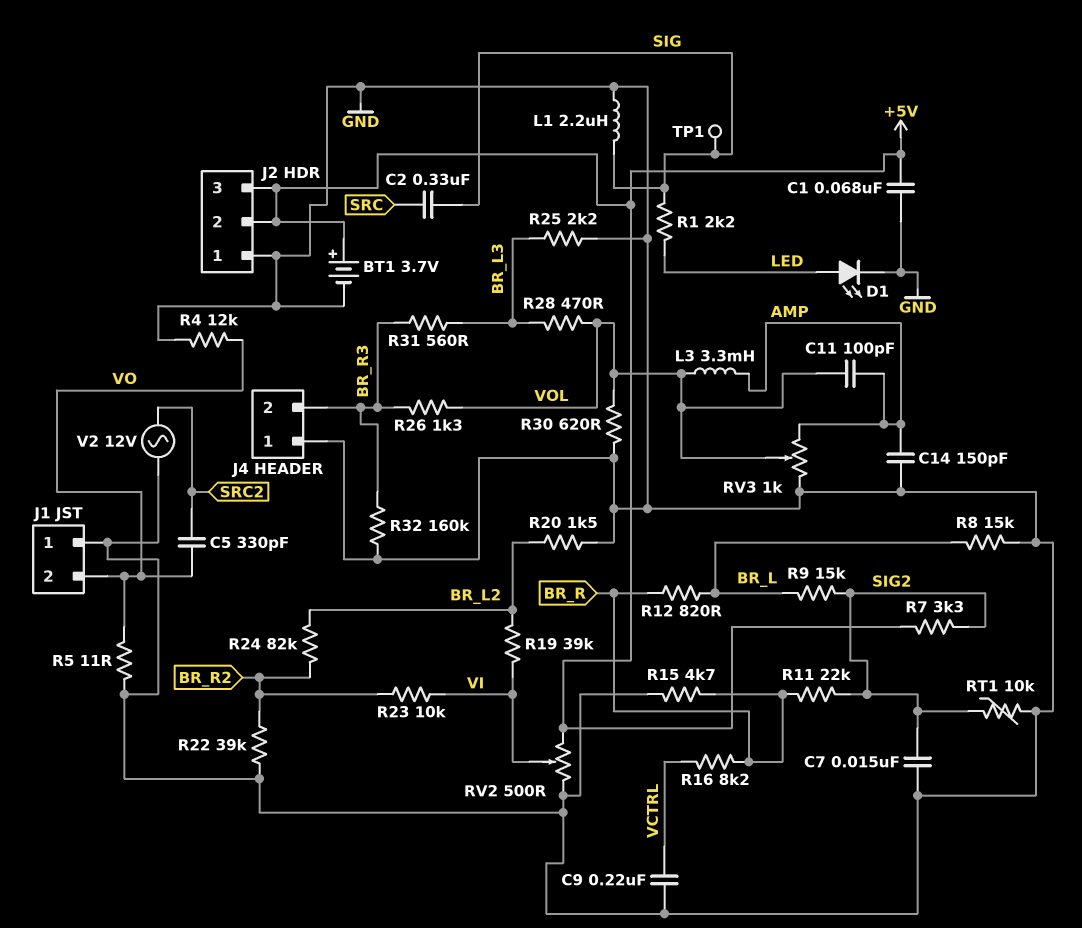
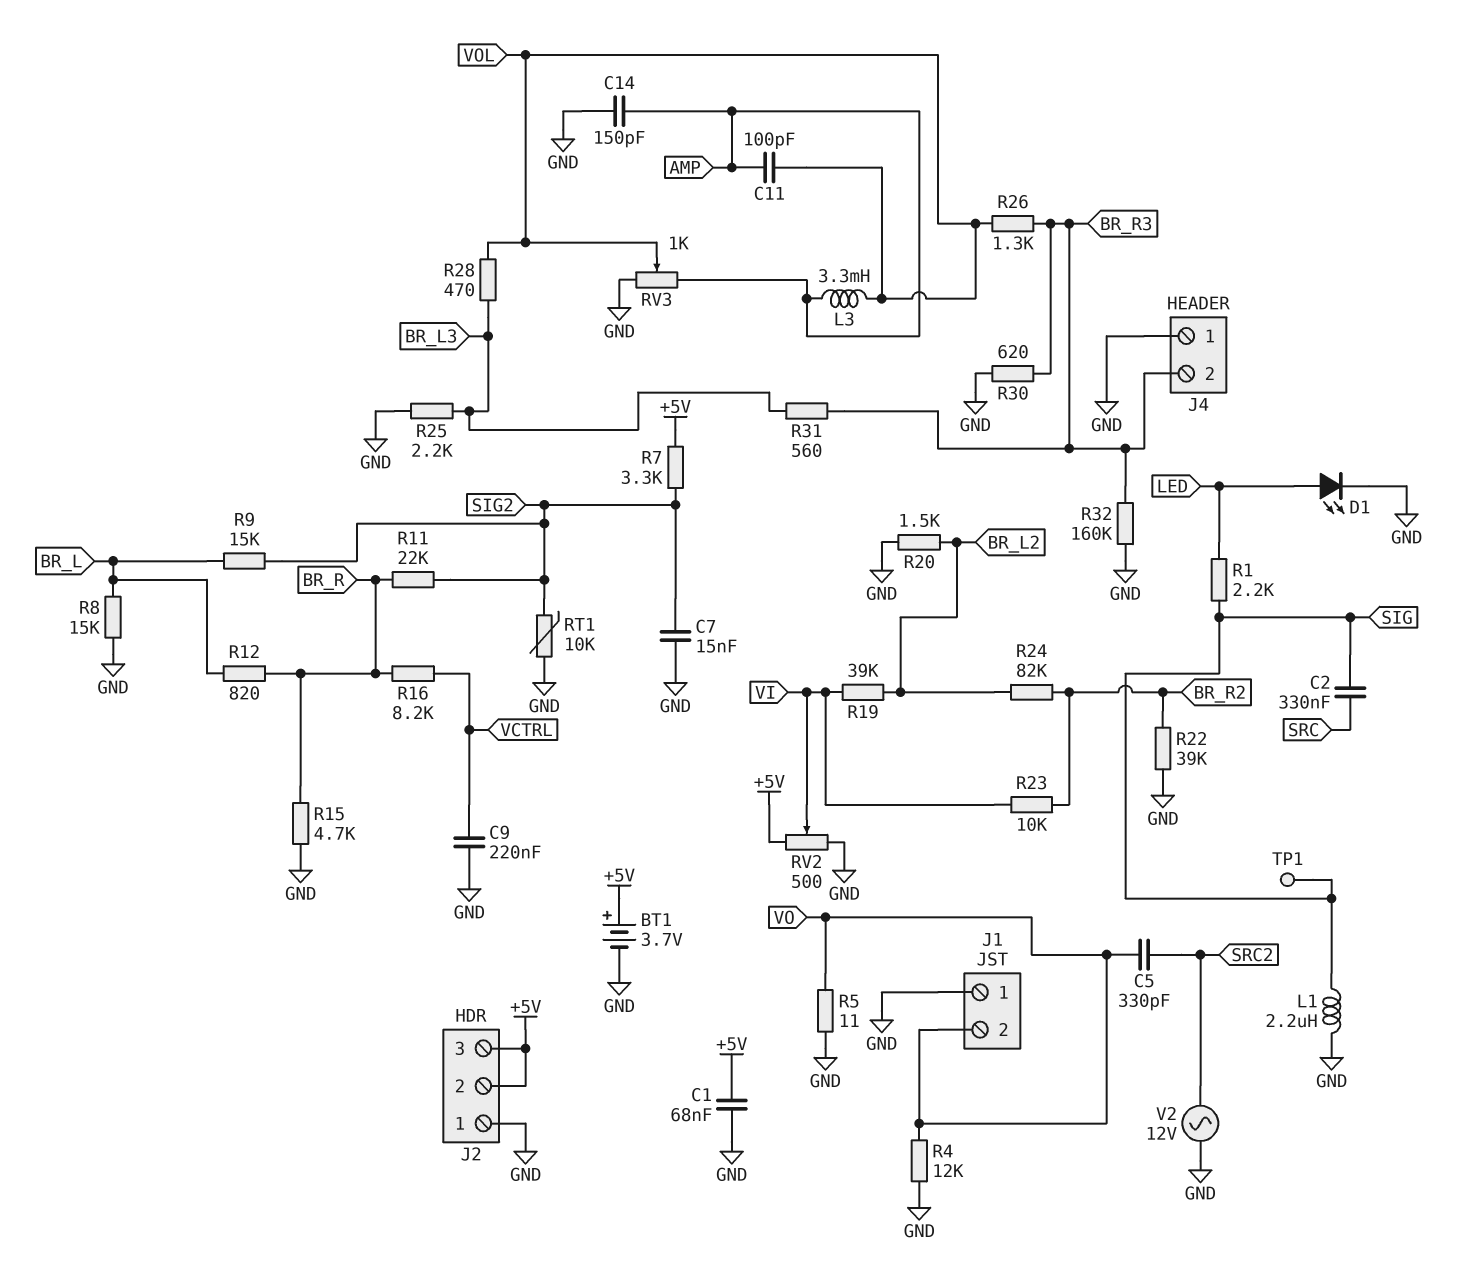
R30: 620 (GND, VOL) -> 620 (BR_R3, GND)

